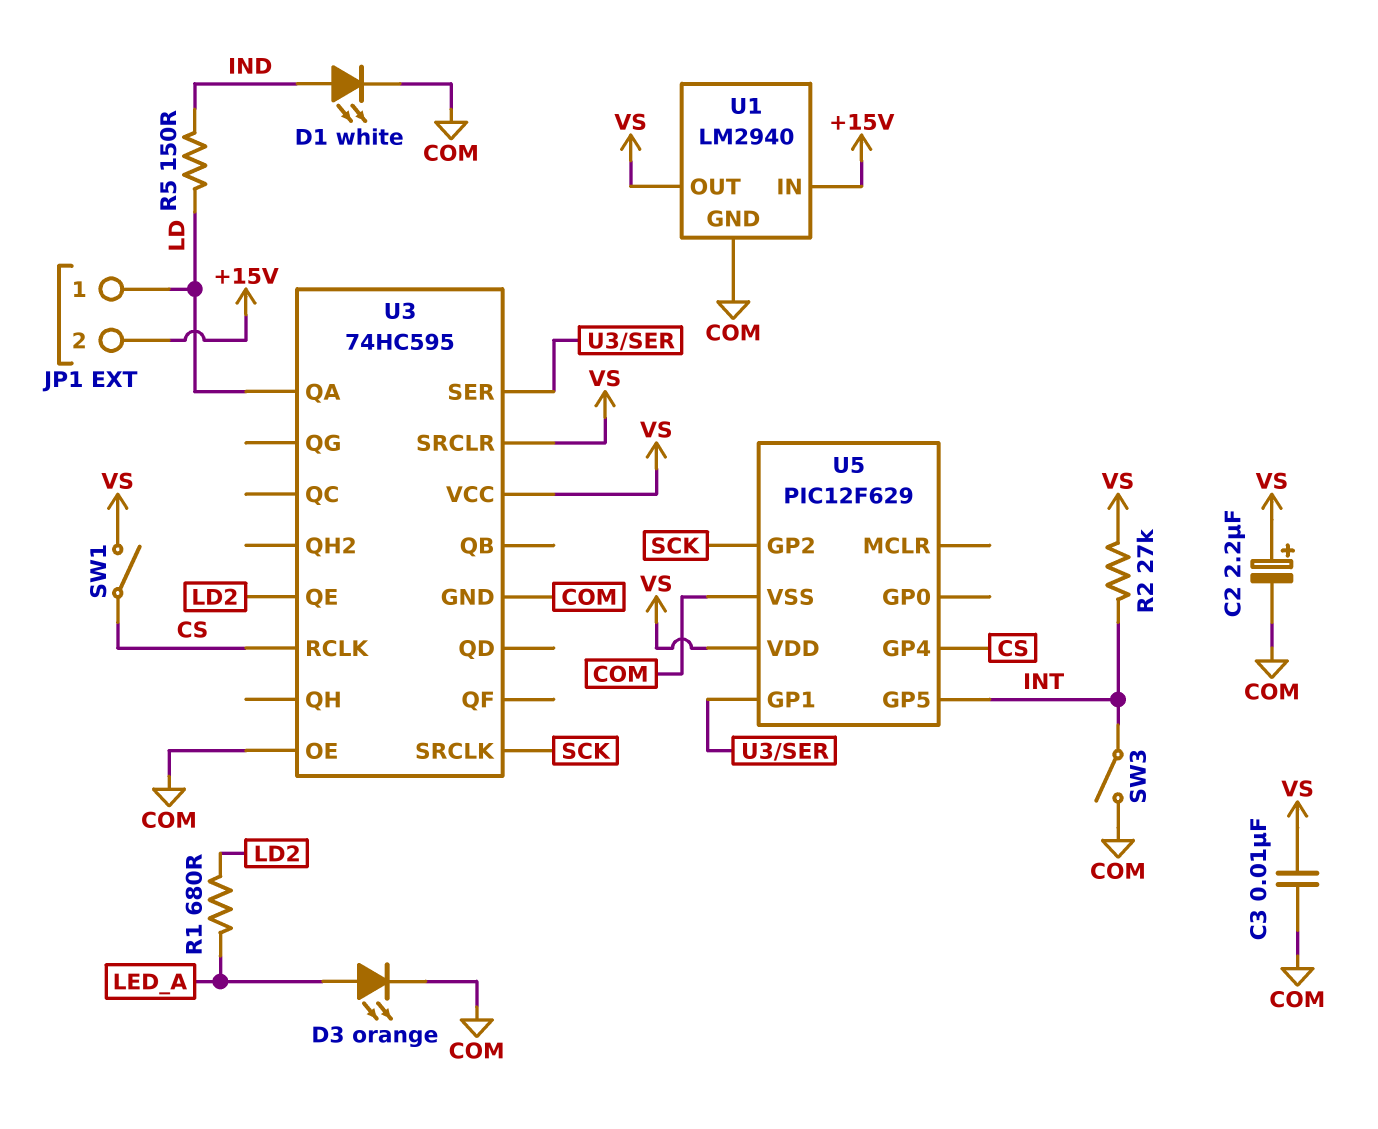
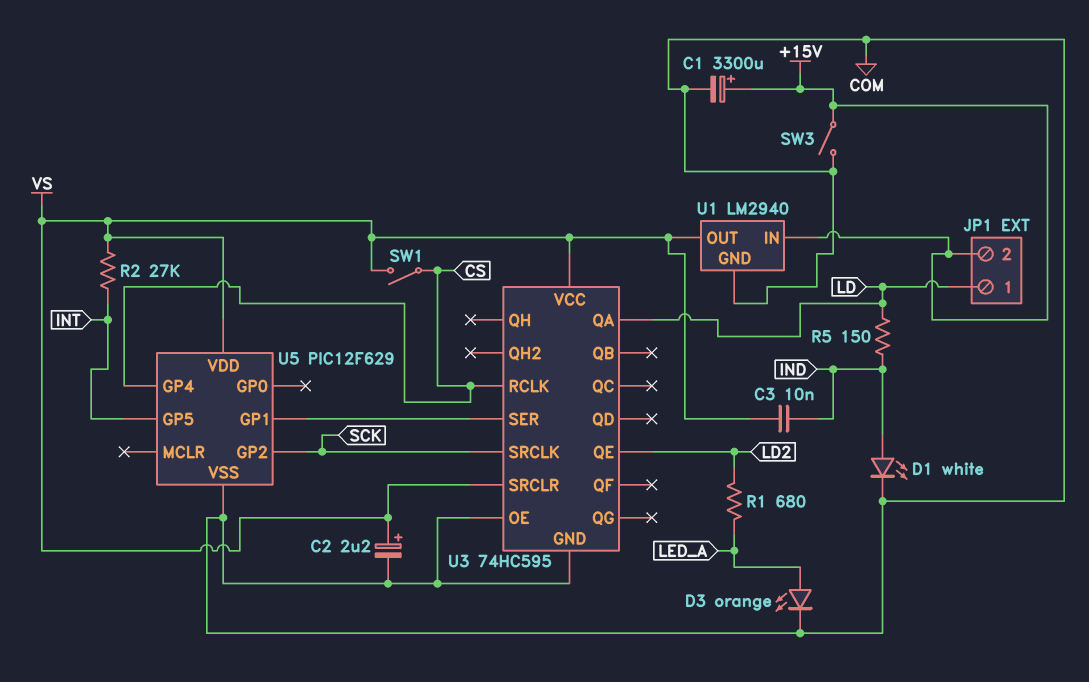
C1: none -> 3300uF (plus +15V, minus COM)
C3: 10nF (COM, VS) -> 10nF (IND, VS)
SW3: switch (COM, INT) -> switch (+15V, COM)

